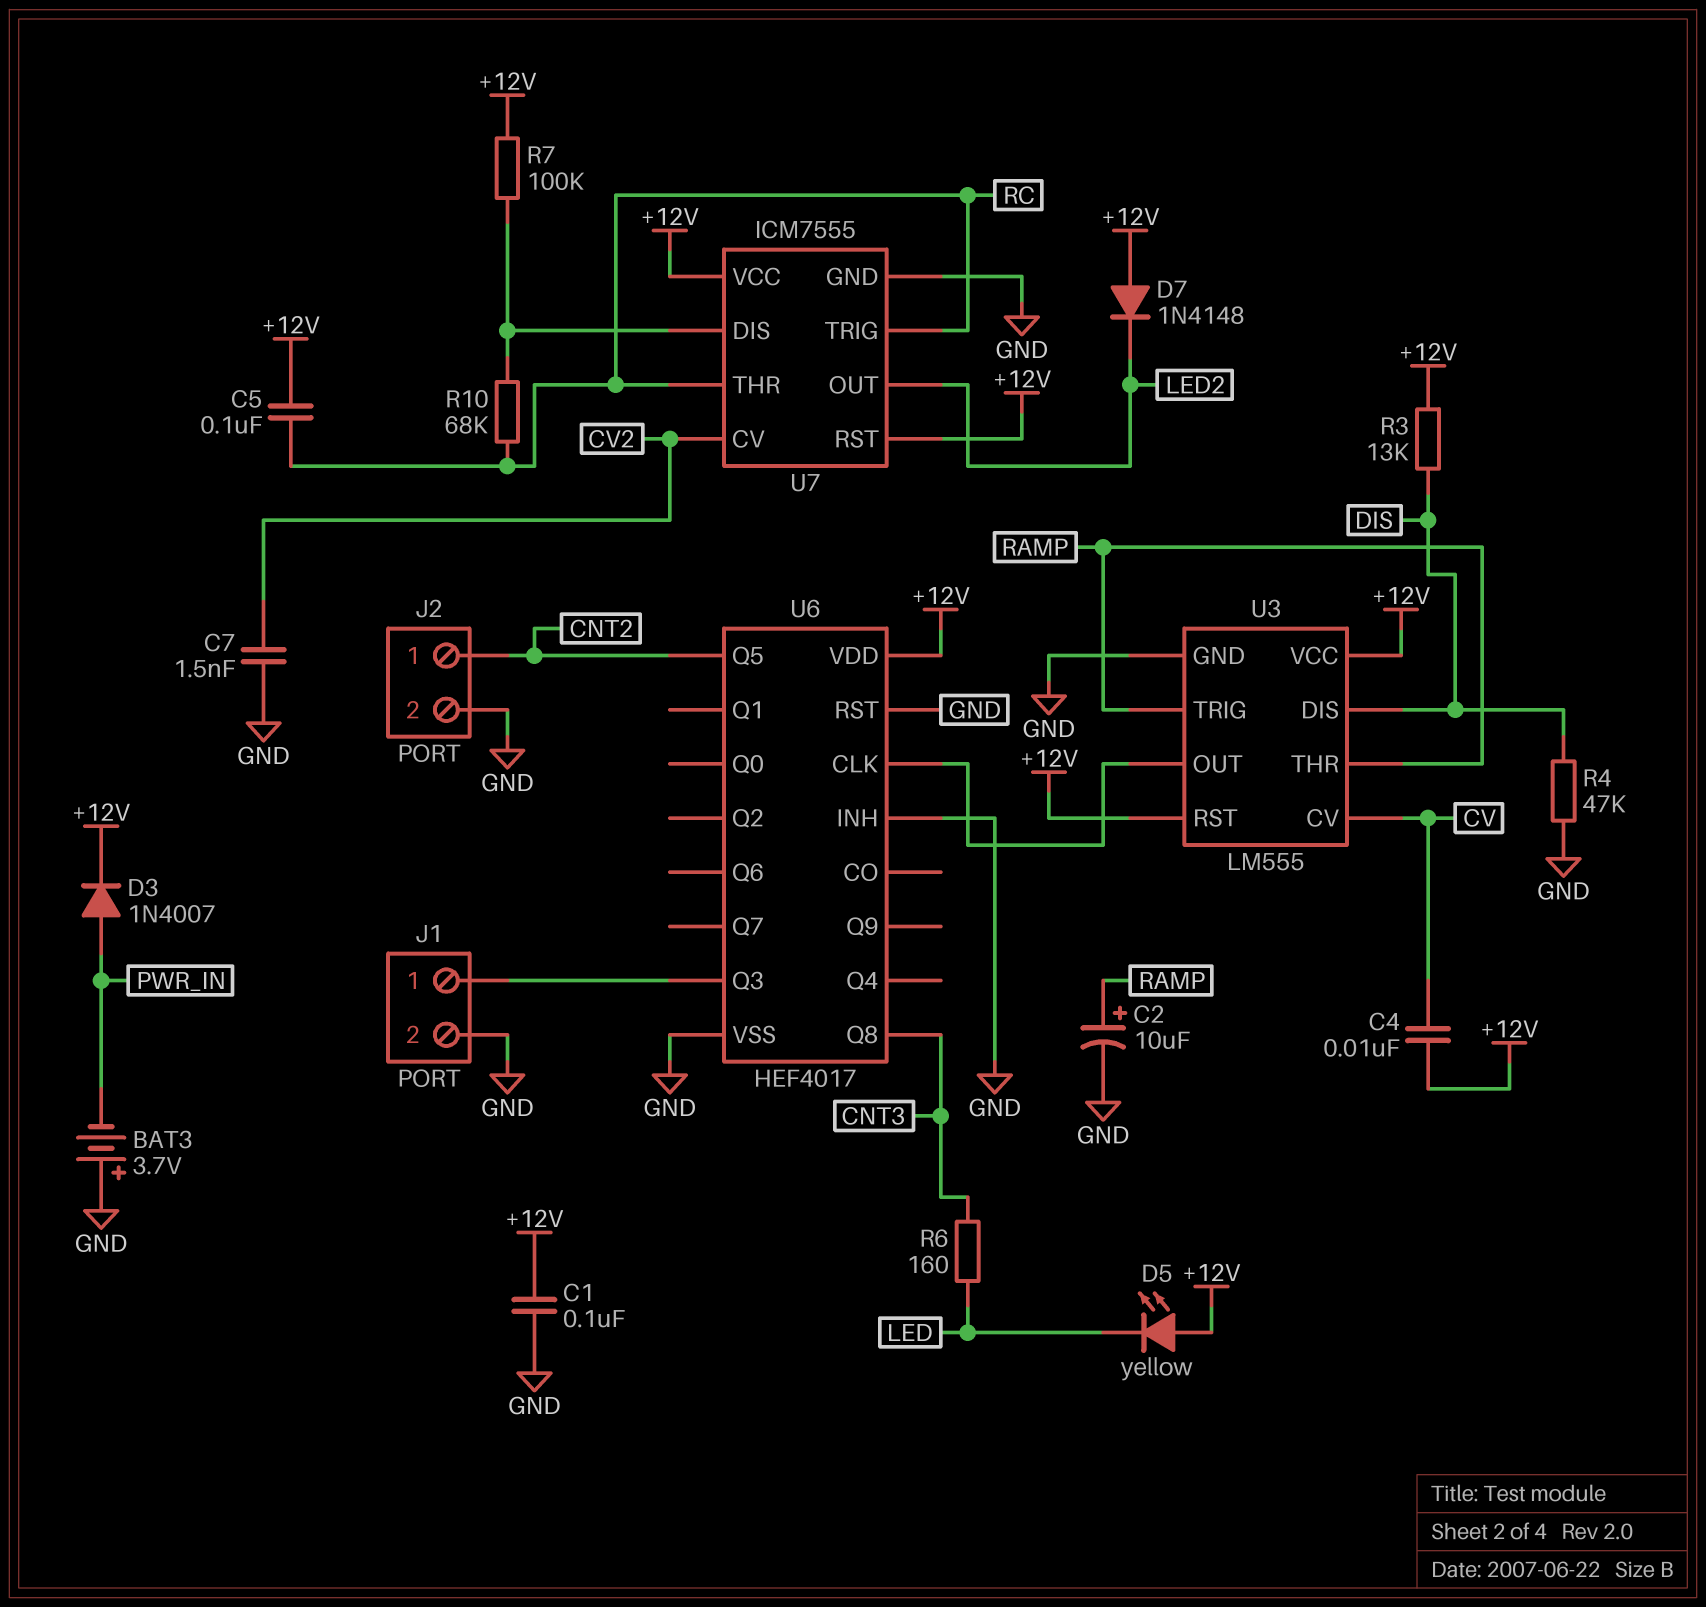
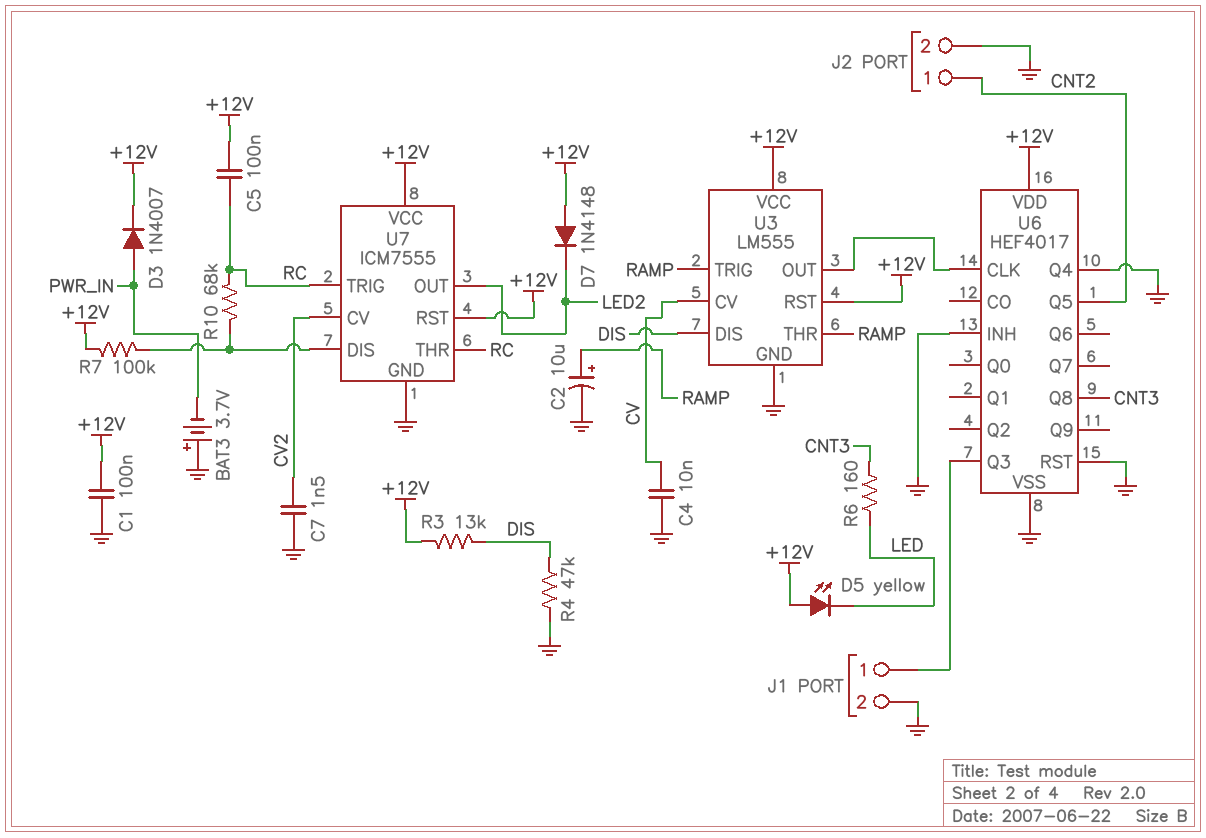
C4: 10nF (+12V, CV) -> 10nF (CV, GND)
U6 pin Q4: none -> GND

